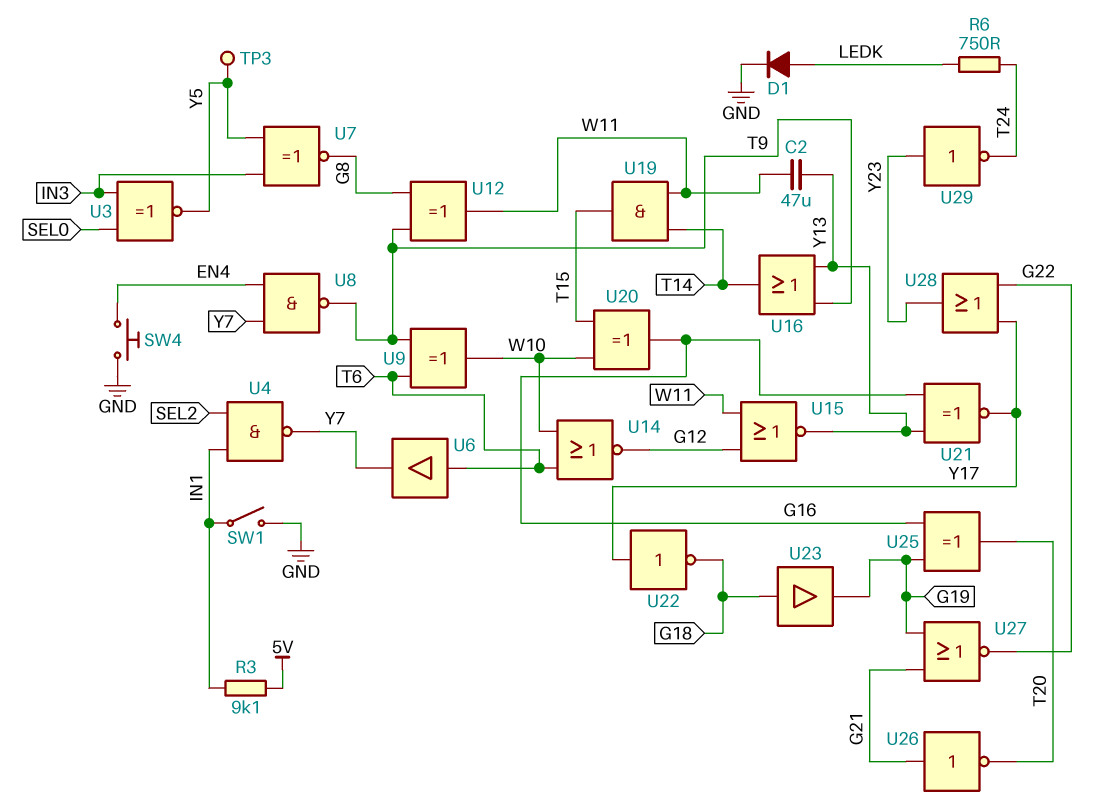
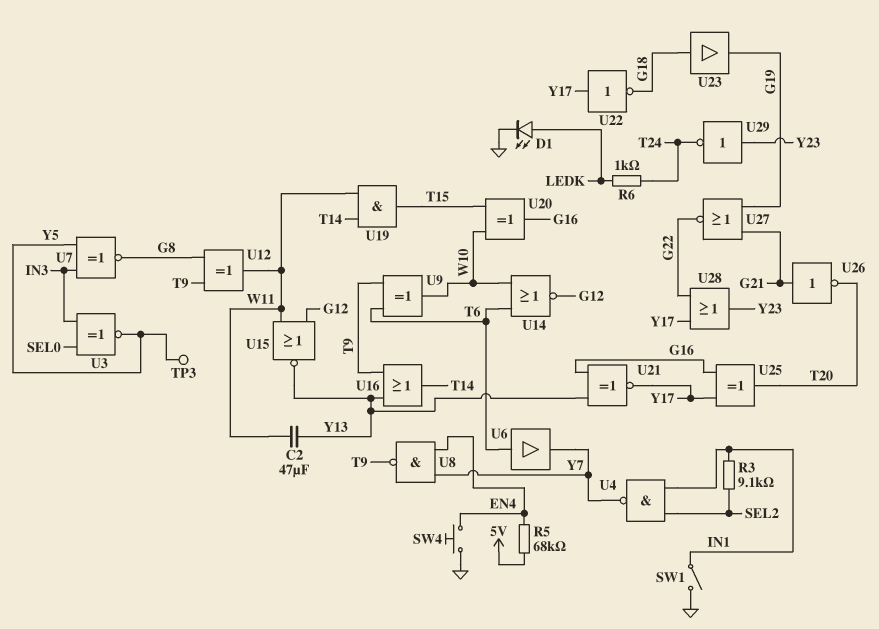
D1: diode (A LEDK, K GND) -> LED (A LEDK, K GND)
R3: 9.1k (5V, IN1) -> 9.1k (IN1, SEL2)
R5: none -> 68k (5V, EN4)
R6: 750 (LEDK, T24) -> 1k (LEDK, T24)
U25: XOR (in G16, in G19, out T20) -> XOR (in G16, in Y17, out T20)

